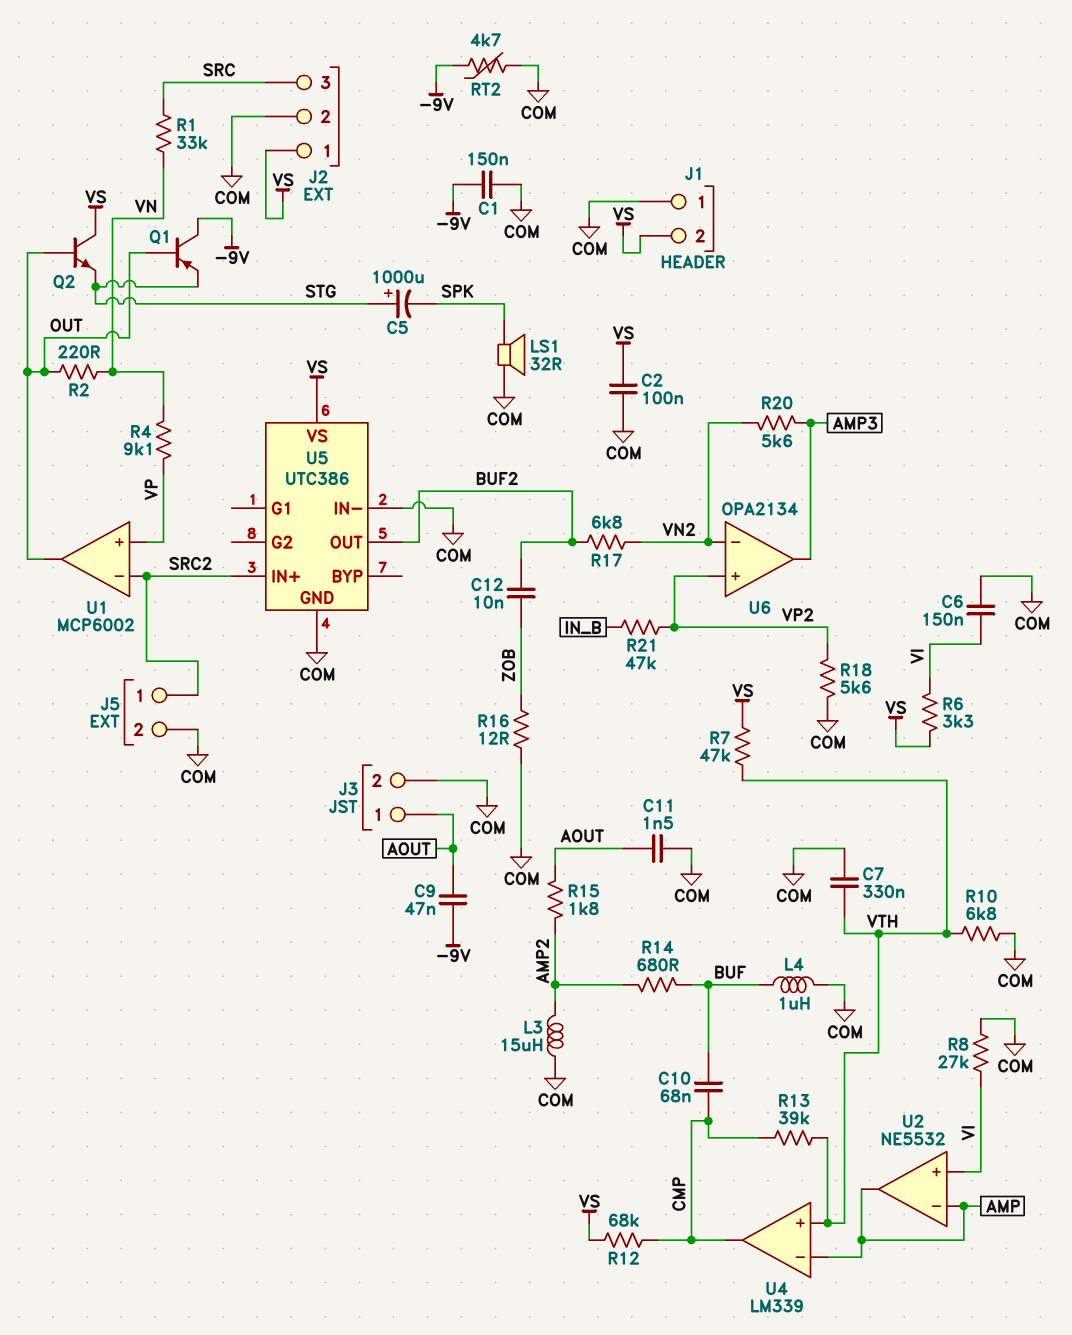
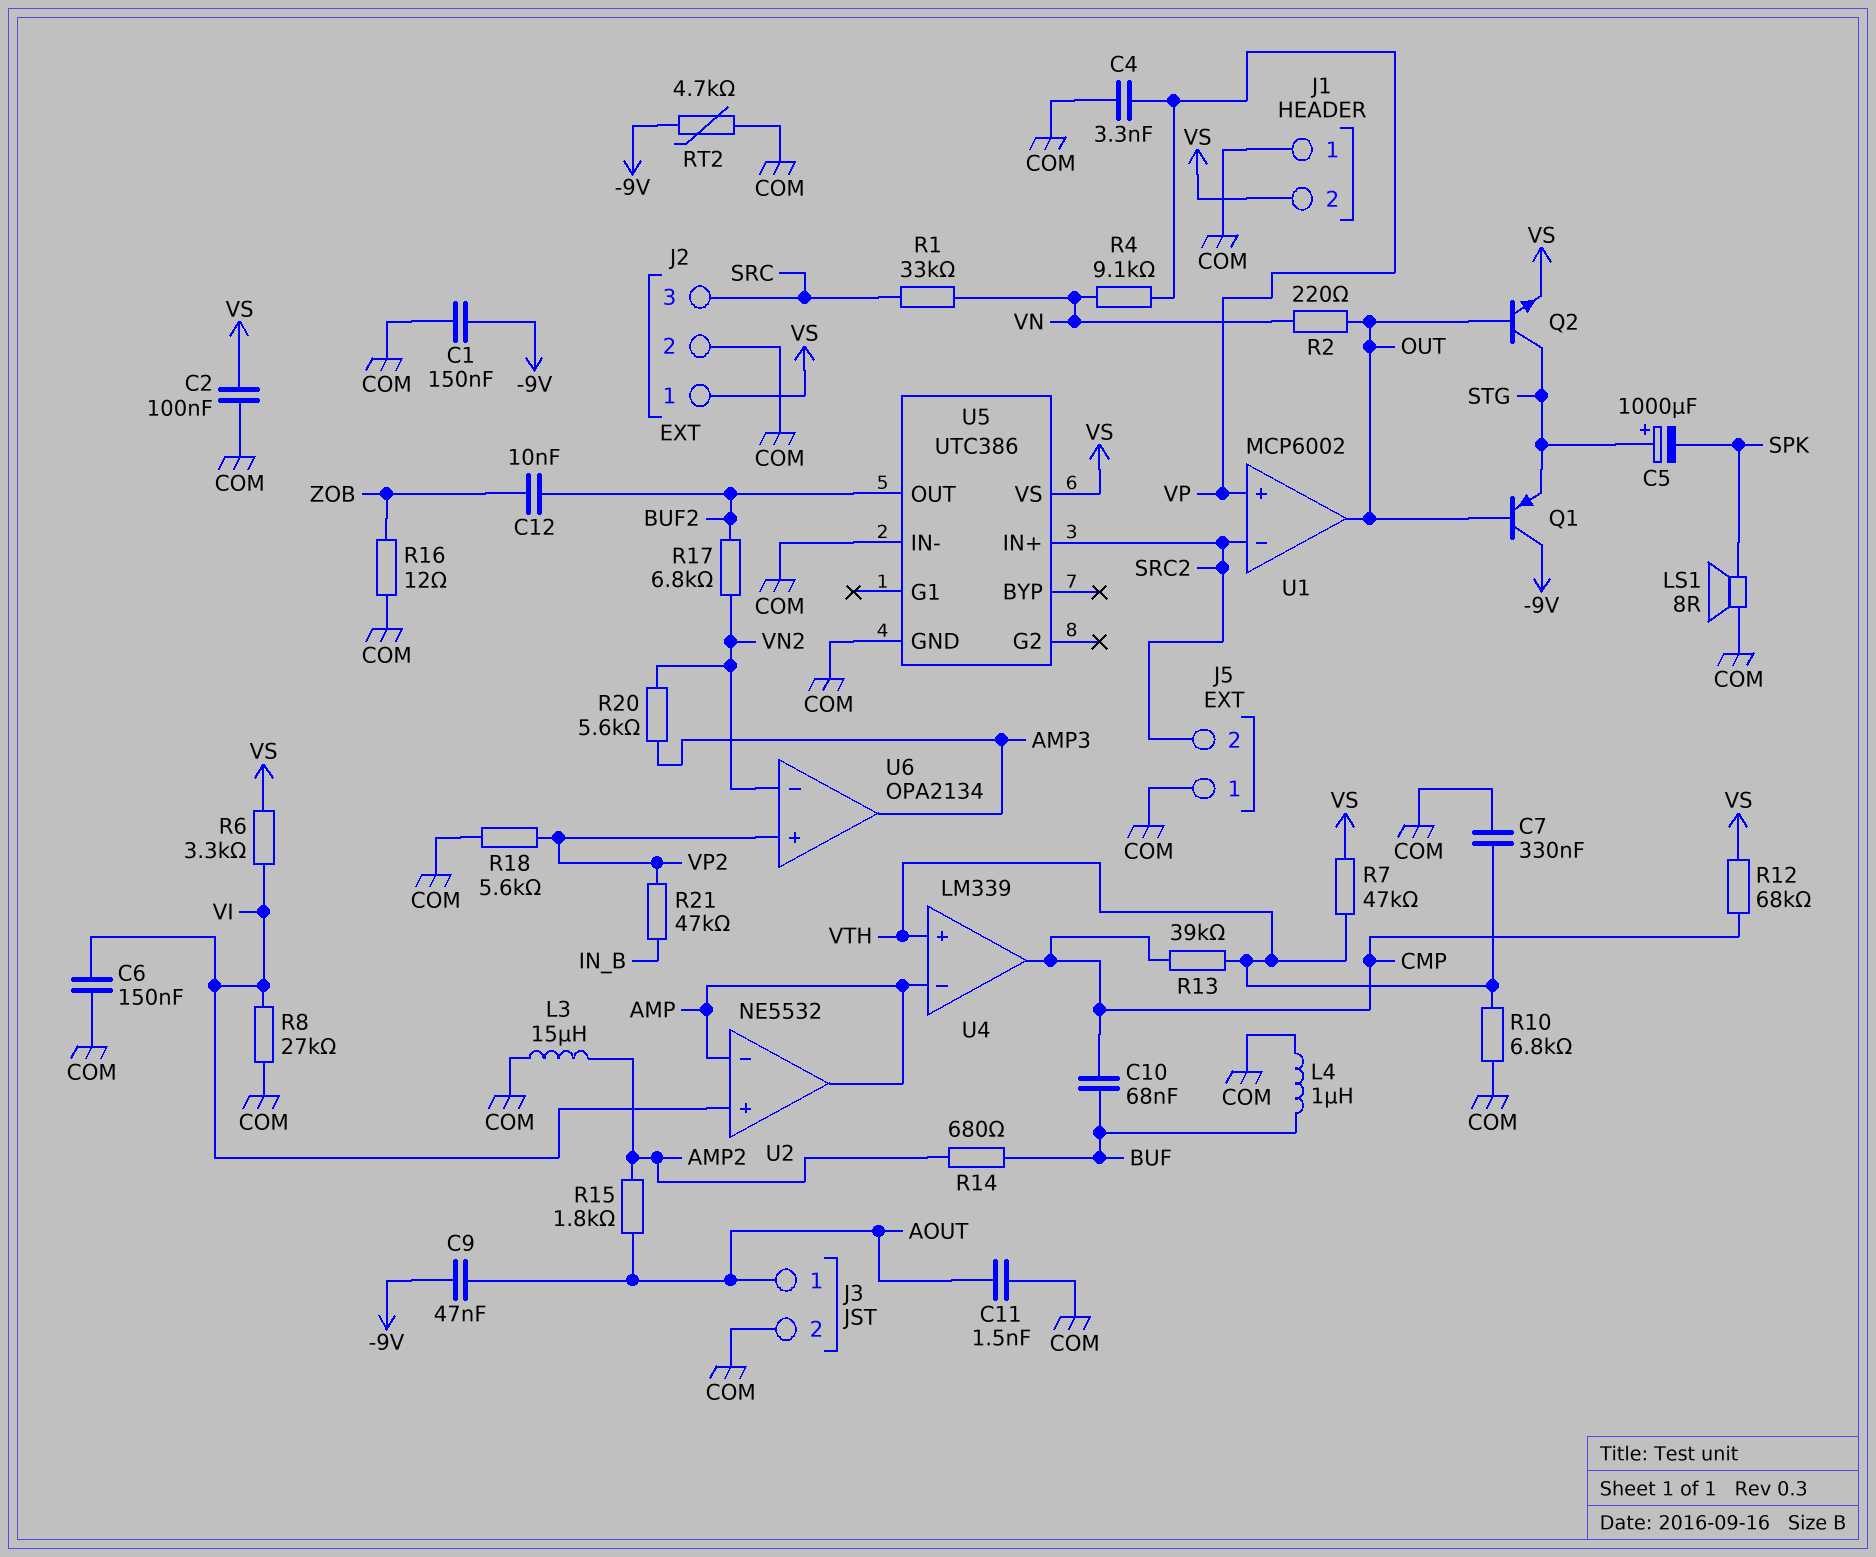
C4: none -> 3.3nF (COM, VP)
J5 pin 1: SRC2 -> COM
J5 pin 2: COM -> SRC2
LS1: speaker 32R (COM, SPK) -> speaker 8R (COM, SPK)
Q2: NPN (B OUT, C VS, E STG) -> NPN (B OUT, C STG, E VS)

